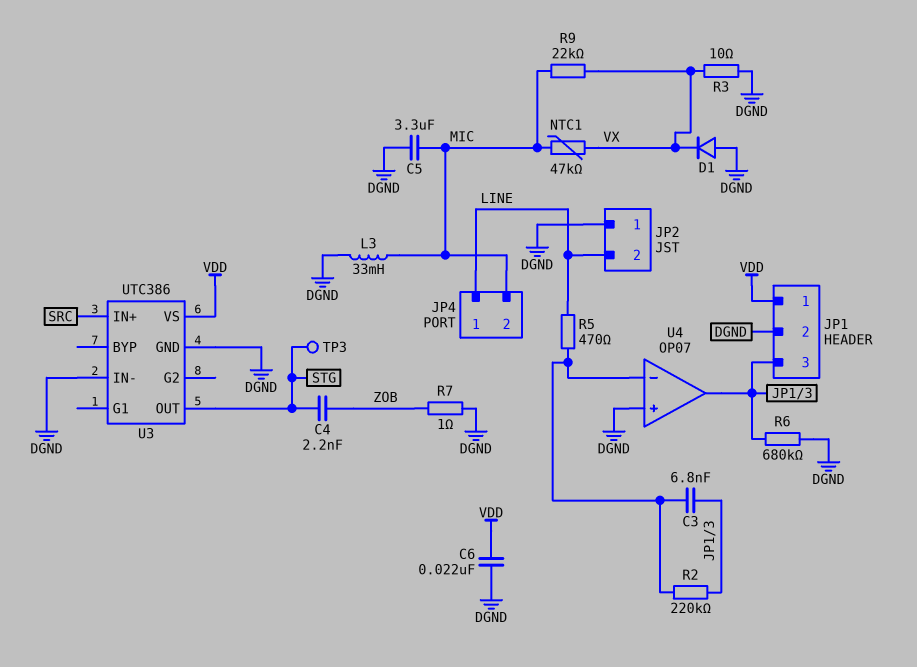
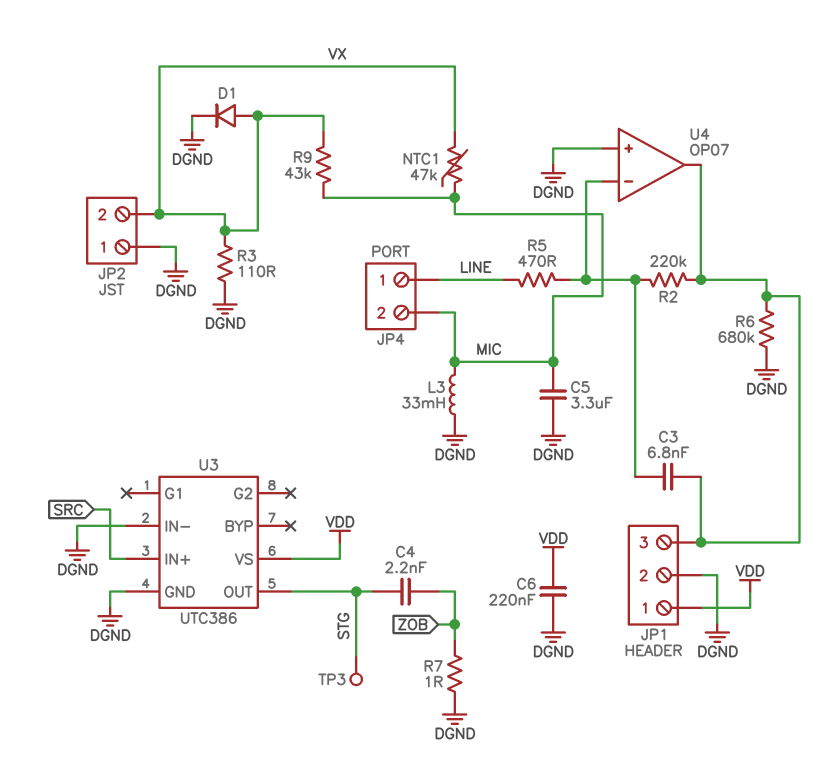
C6: 22nF (DGND, VDD) -> 220nF (DGND, VDD)
D1: diode (A DGND, K VX) -> diode (A VX, K DGND)
JP2 pin 2: LINE -> VX
R3: 10 (DGND, VX) -> 110 (DGND, VX)
R9: 22k (MIC, VX) -> 43k (MIC, VX)

